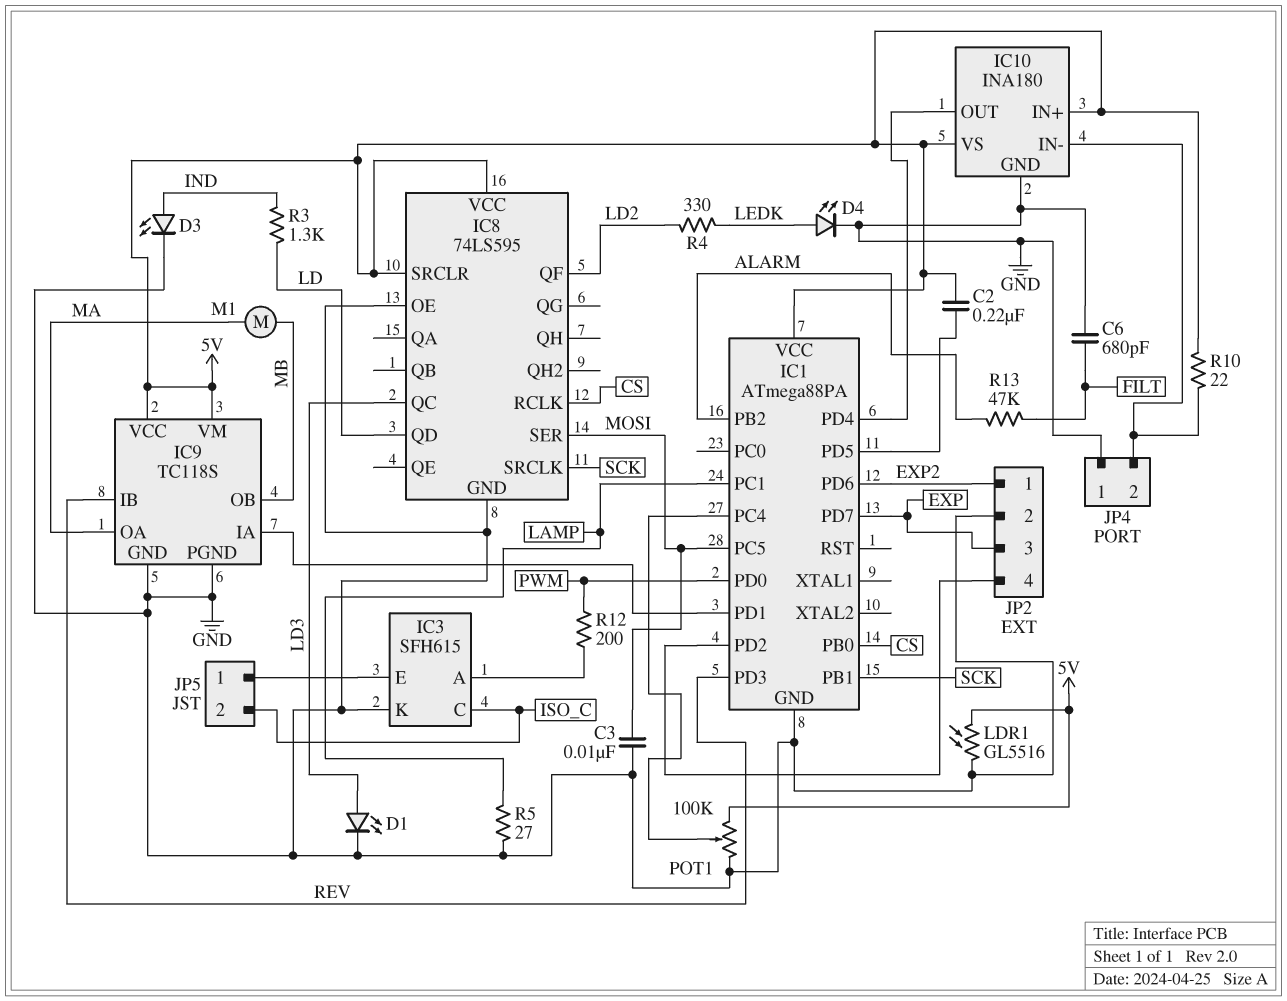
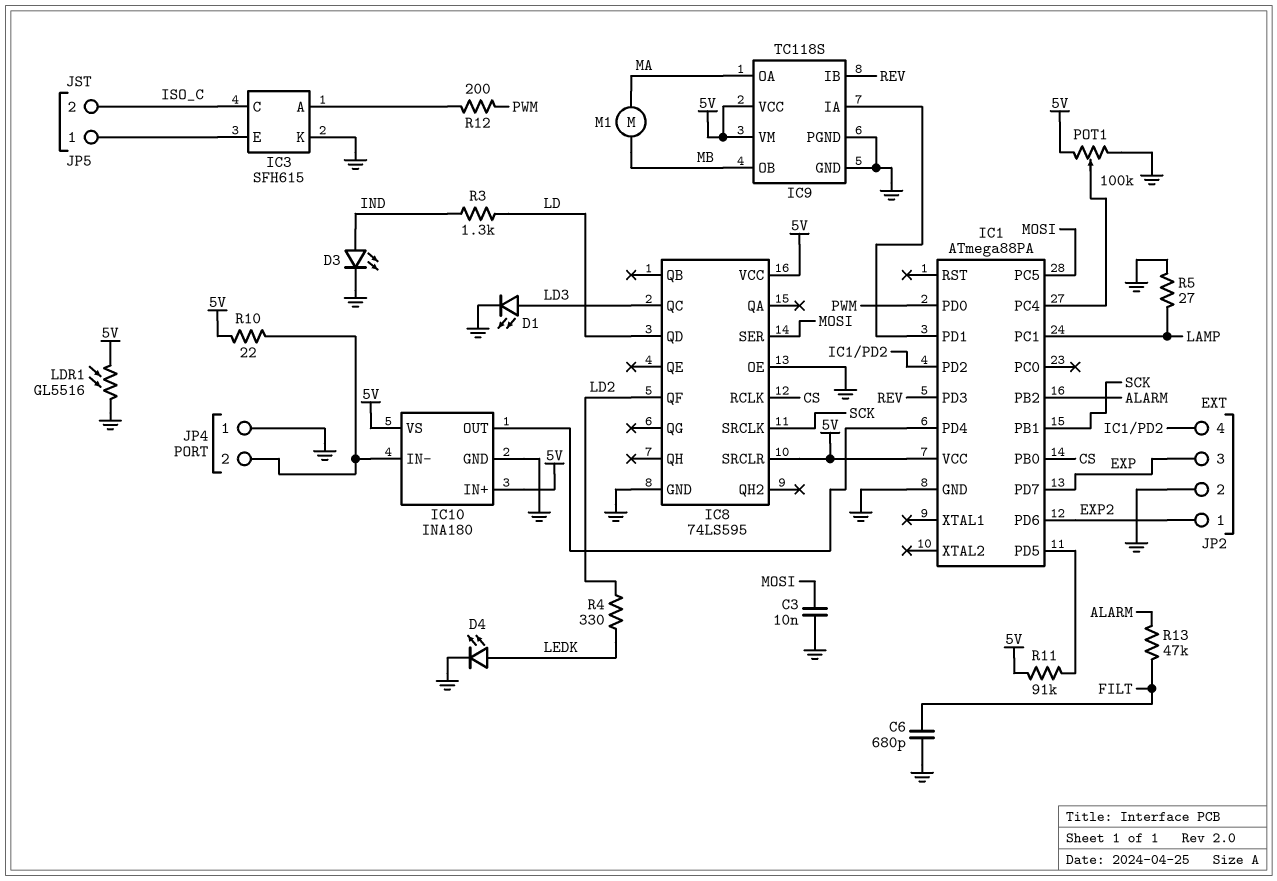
C2: 220nF (5V, IC1/PD5) -> none
R11: none -> 91k (5V, IC1/PD5)

